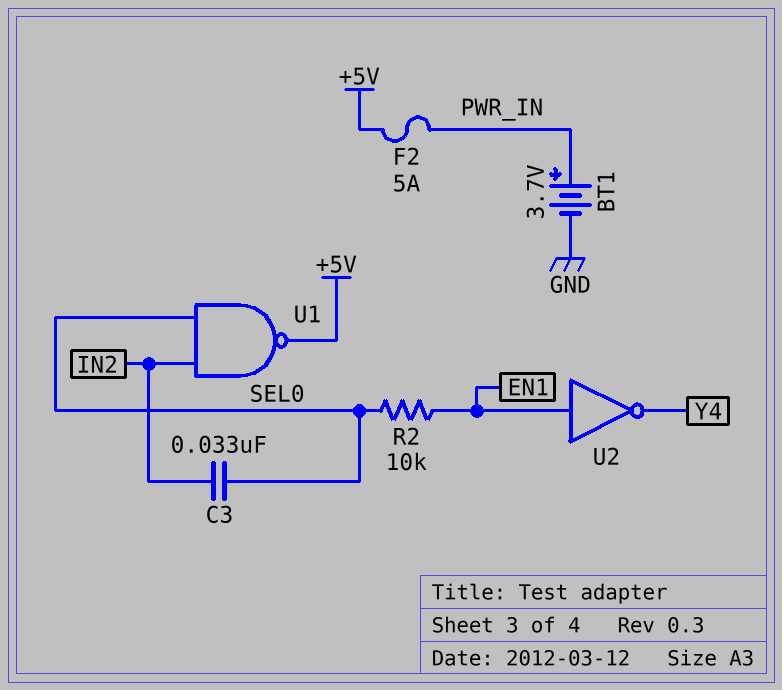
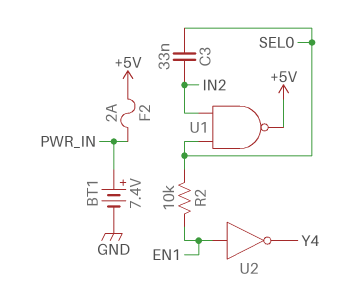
BT1: 3.7V (plus PWR_IN, minus GND) -> 7.4V (plus PWR_IN, minus GND)
F2: 5A (+5V, PWR_IN) -> 2A (+5V, PWR_IN)

